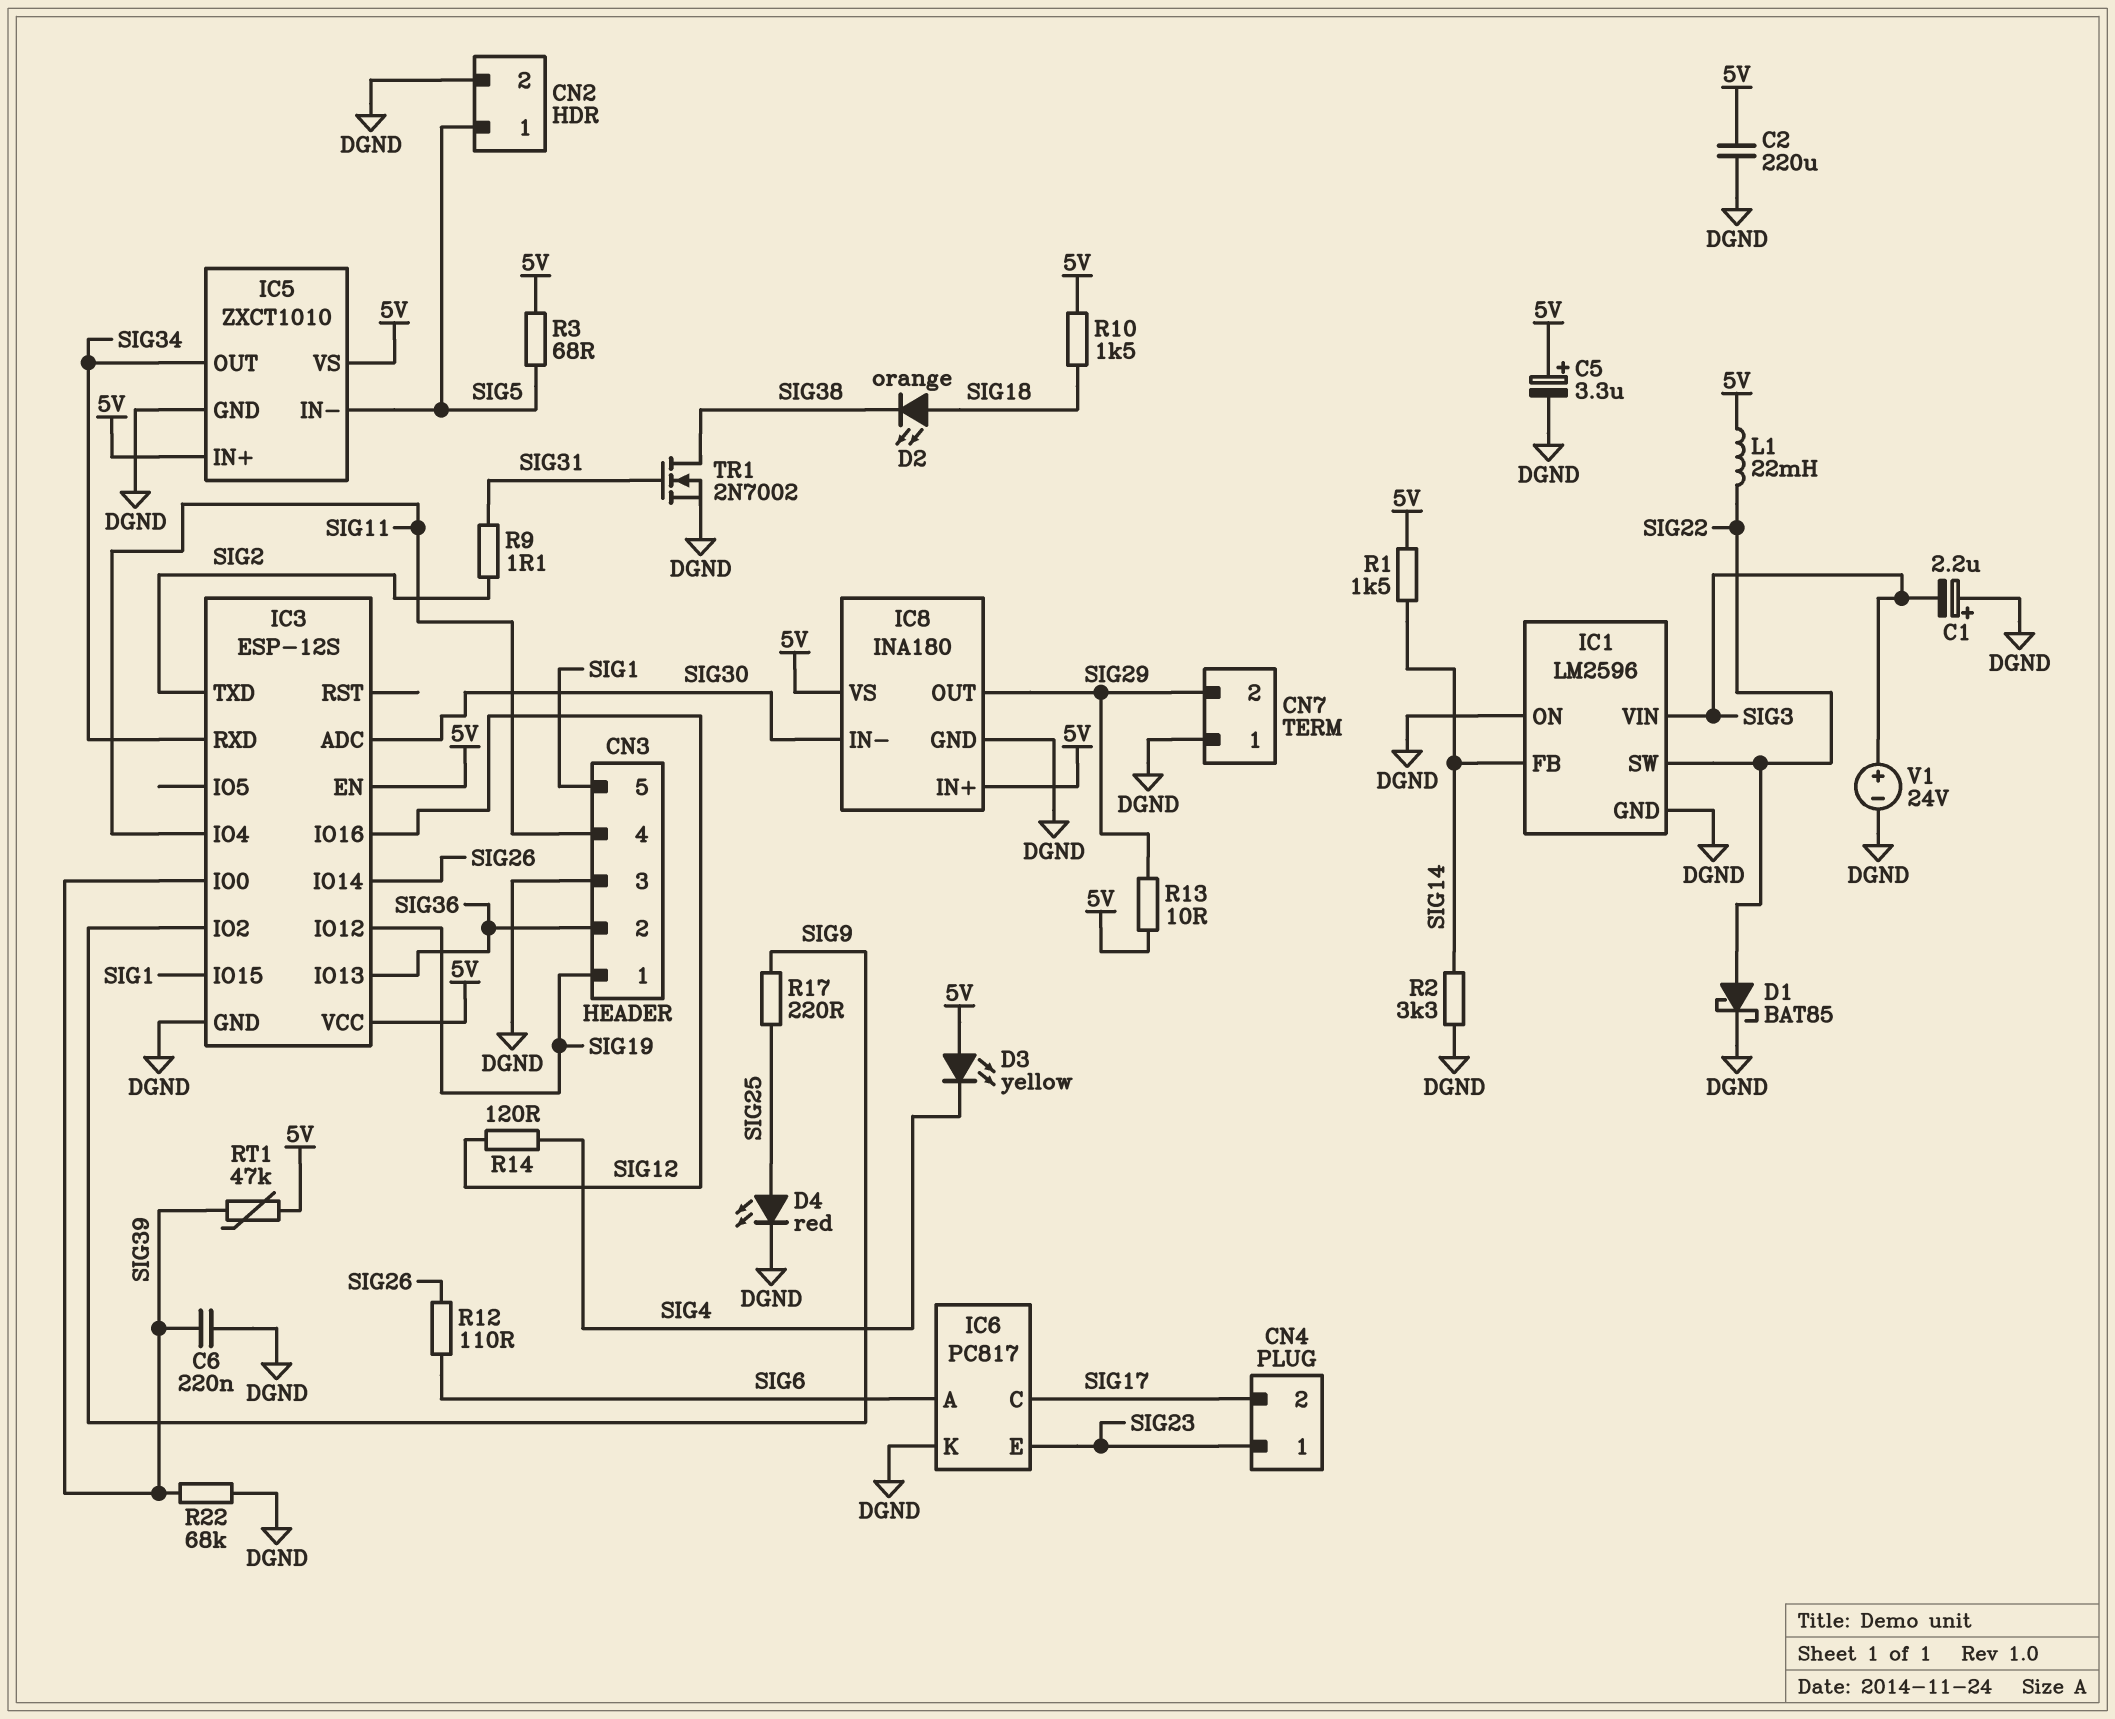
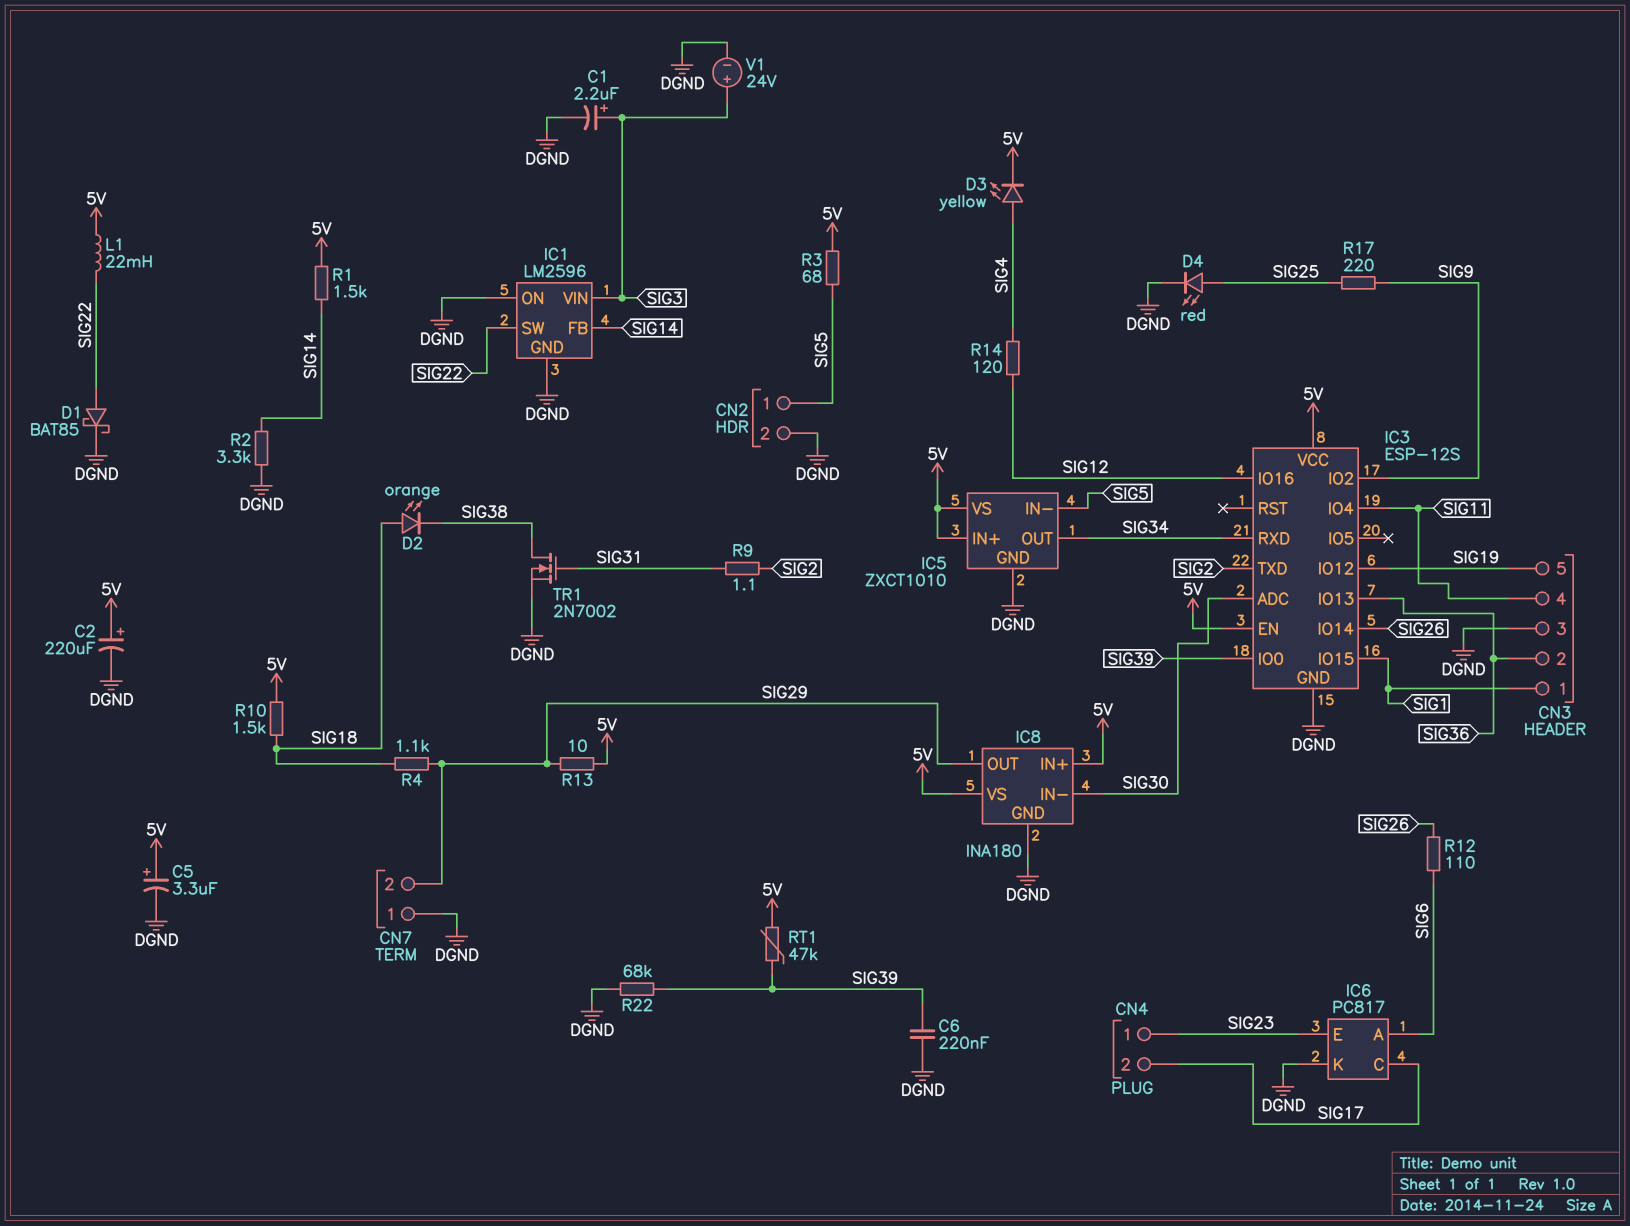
C1: 2.2uF (plus DGND, minus SIG3) -> 2.2uF (plus SIG3, minus DGND)
C2: 220uF (5V, DGND) -> 220uF (plus 5V, minus DGND)
CN3 pin 1: SIG19 -> SIG1
CN3 pin 5: SIG1 -> SIG19
D3: LED yellow (A 5V, K SIG4) -> LED yellow (A SIG4, K 5V)
R4: none -> 1.1k (SIG18, SIG29)

